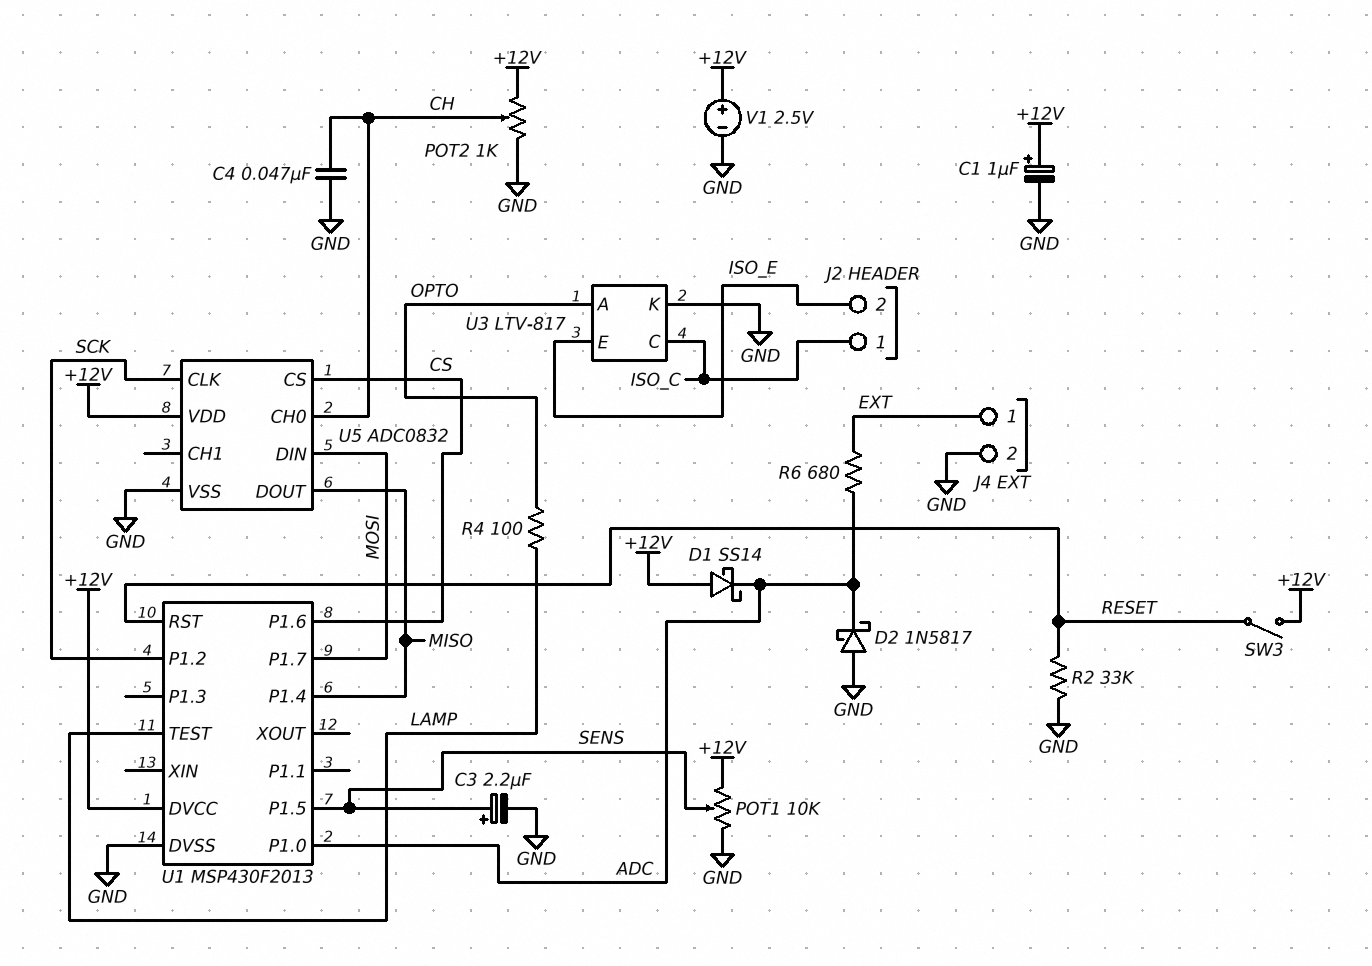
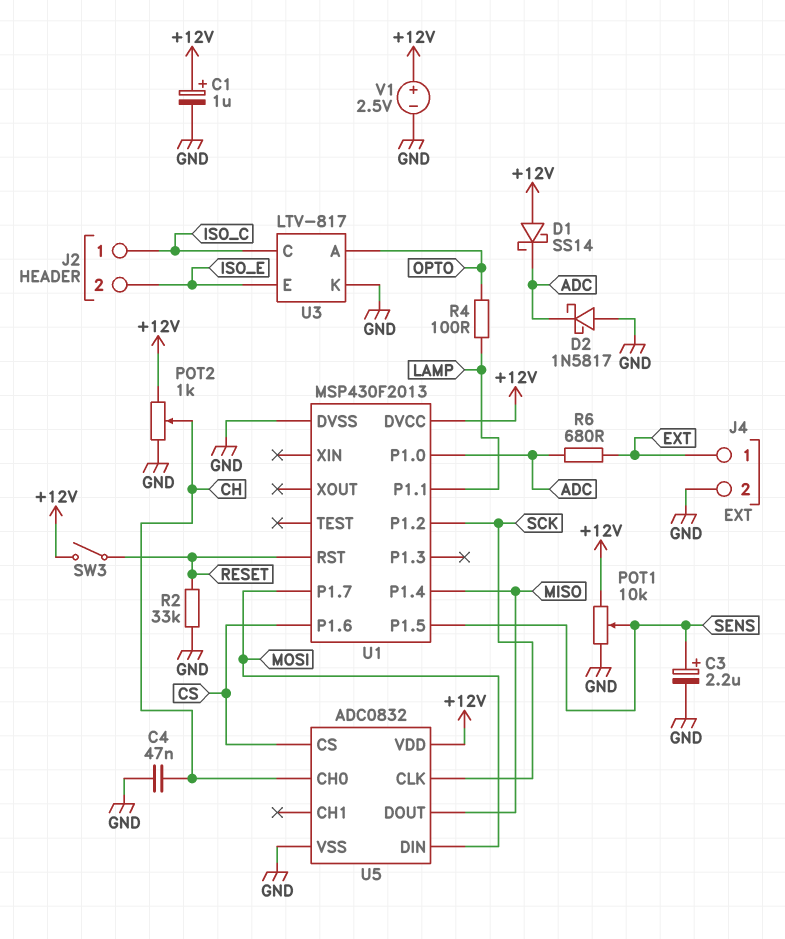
U1 pin P1.1: none -> LAMP
U1 pin TEST: LAMP -> none

